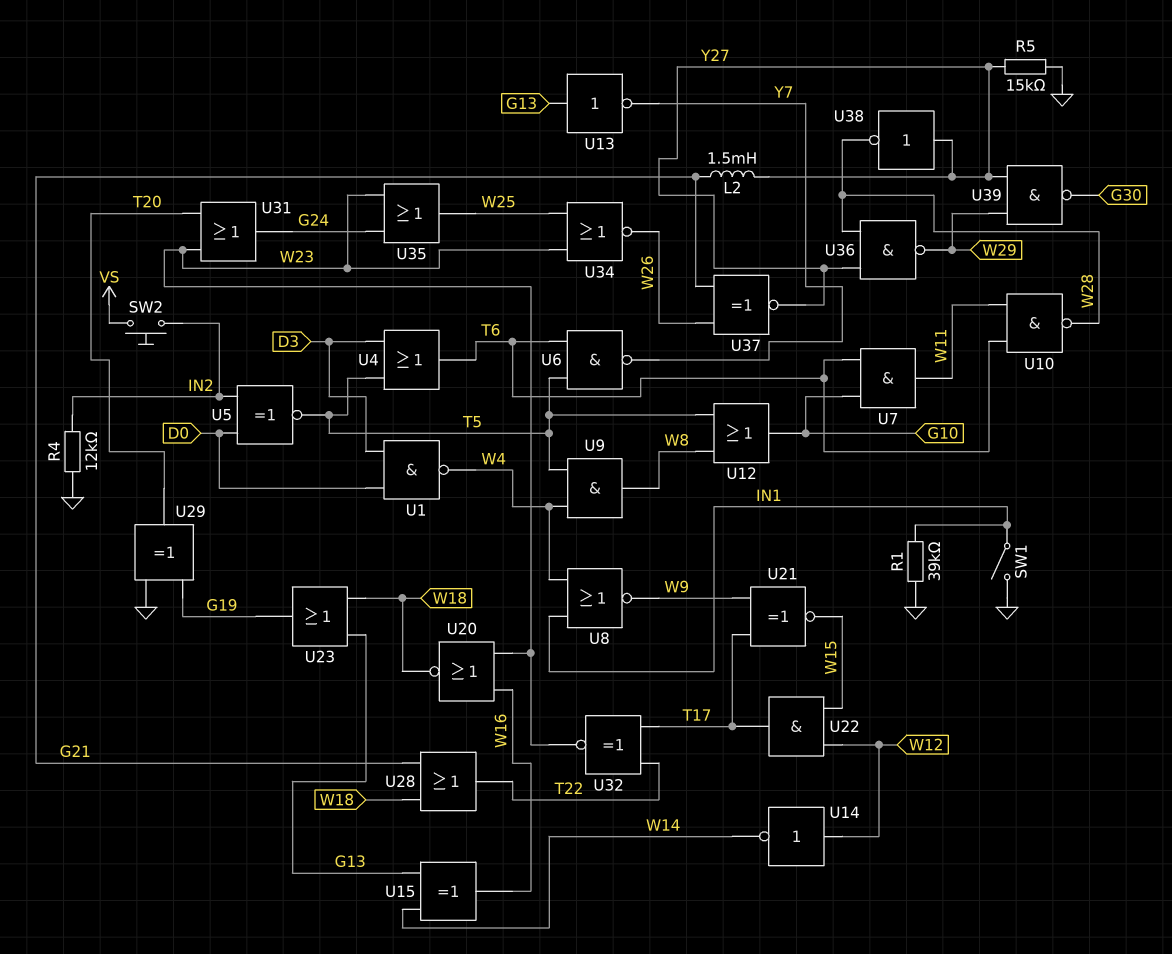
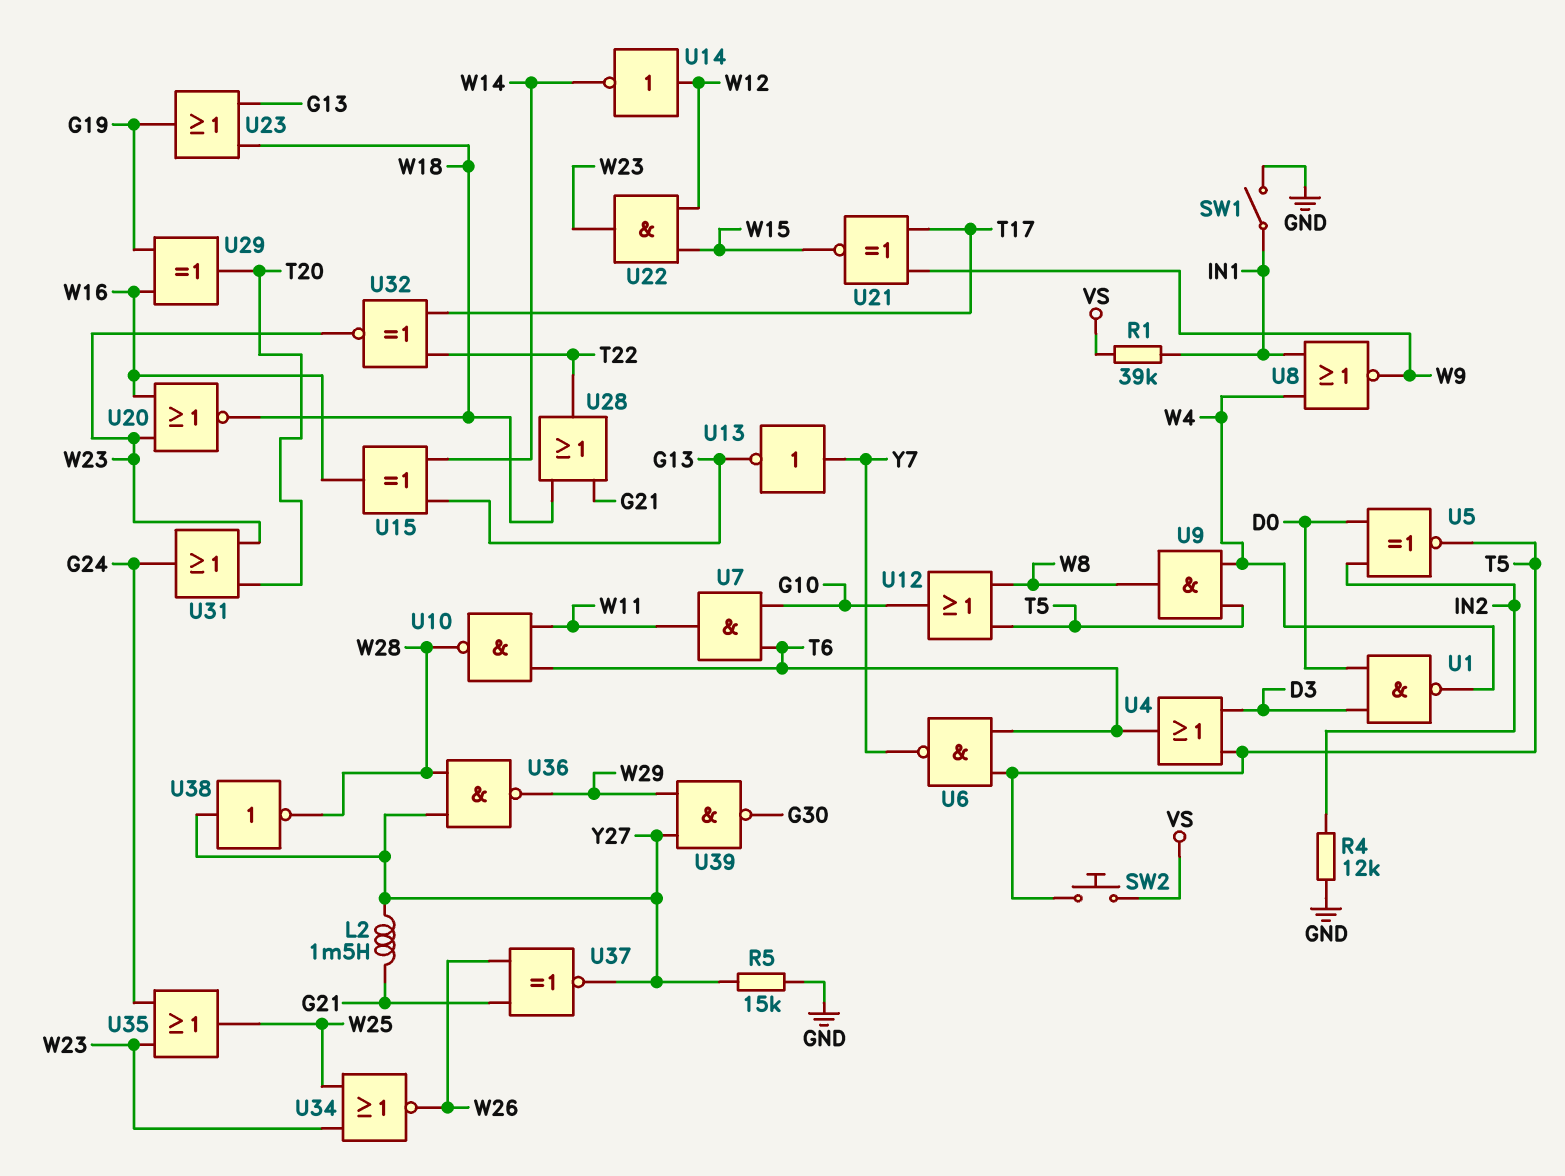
R1: 39k (GND, IN1) -> 39k (IN1, VS)
SW2: button (IN2, VS) -> button (T5, VS)
U13: NOT (in G13, out Y7) -> NOT (in Y7, out G13)
U22: AND (in W12, in W15, out T17) -> AND (in W12, in W15, out W23)
U29: XOR (in G19, in GND, out T20) -> XOR (in G19, in W16, out T20)

